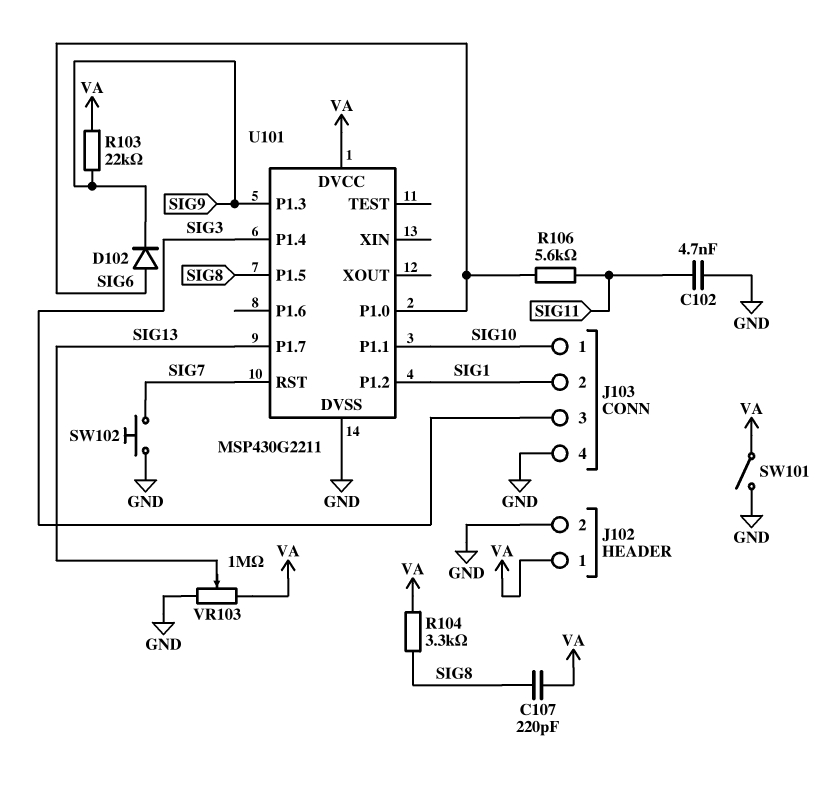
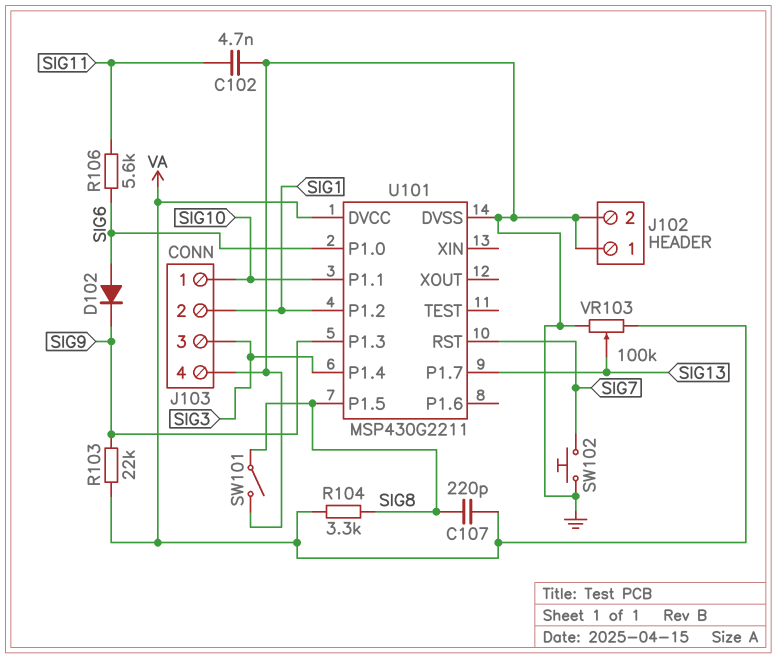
J102 pin 1: VA -> GND
SW101: switch (GND, VA) -> switch (GND, SIG8)
VR103: 1M (GND, VA, wiper SIG13) -> 100k (GND, VA, wiper SIG13)

